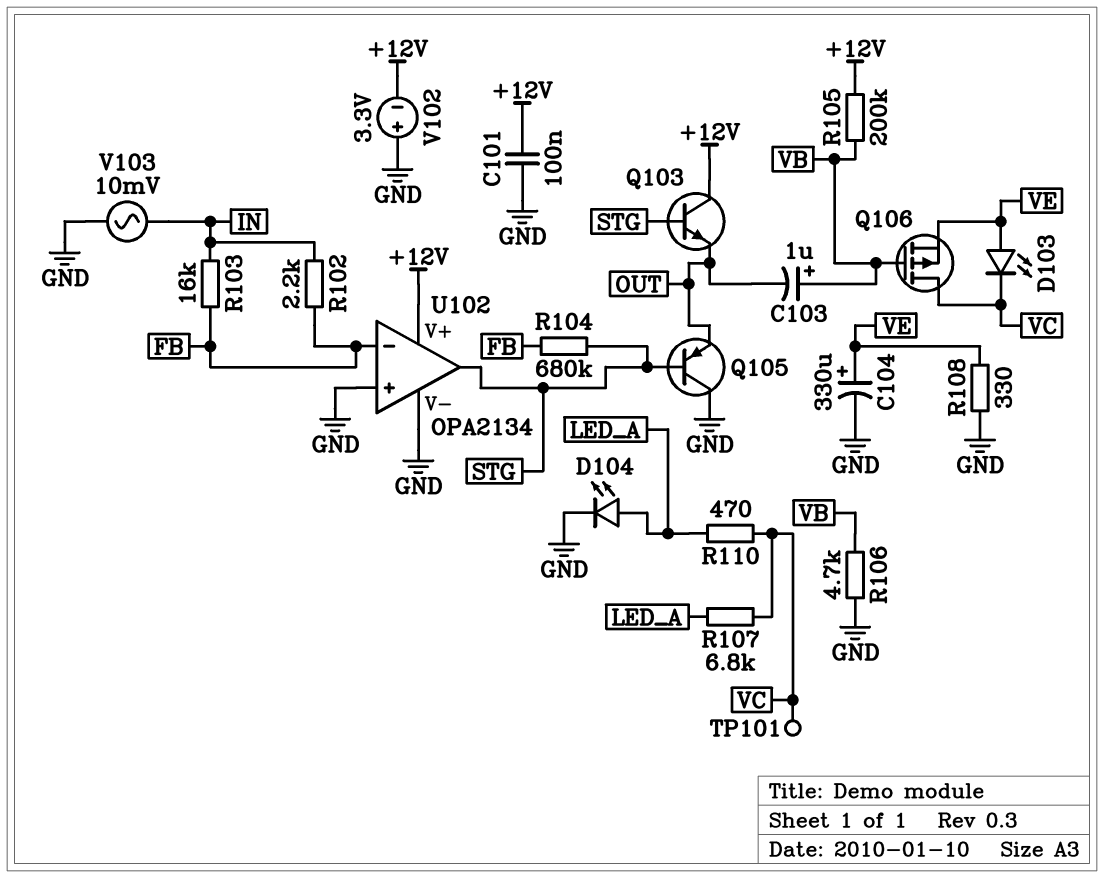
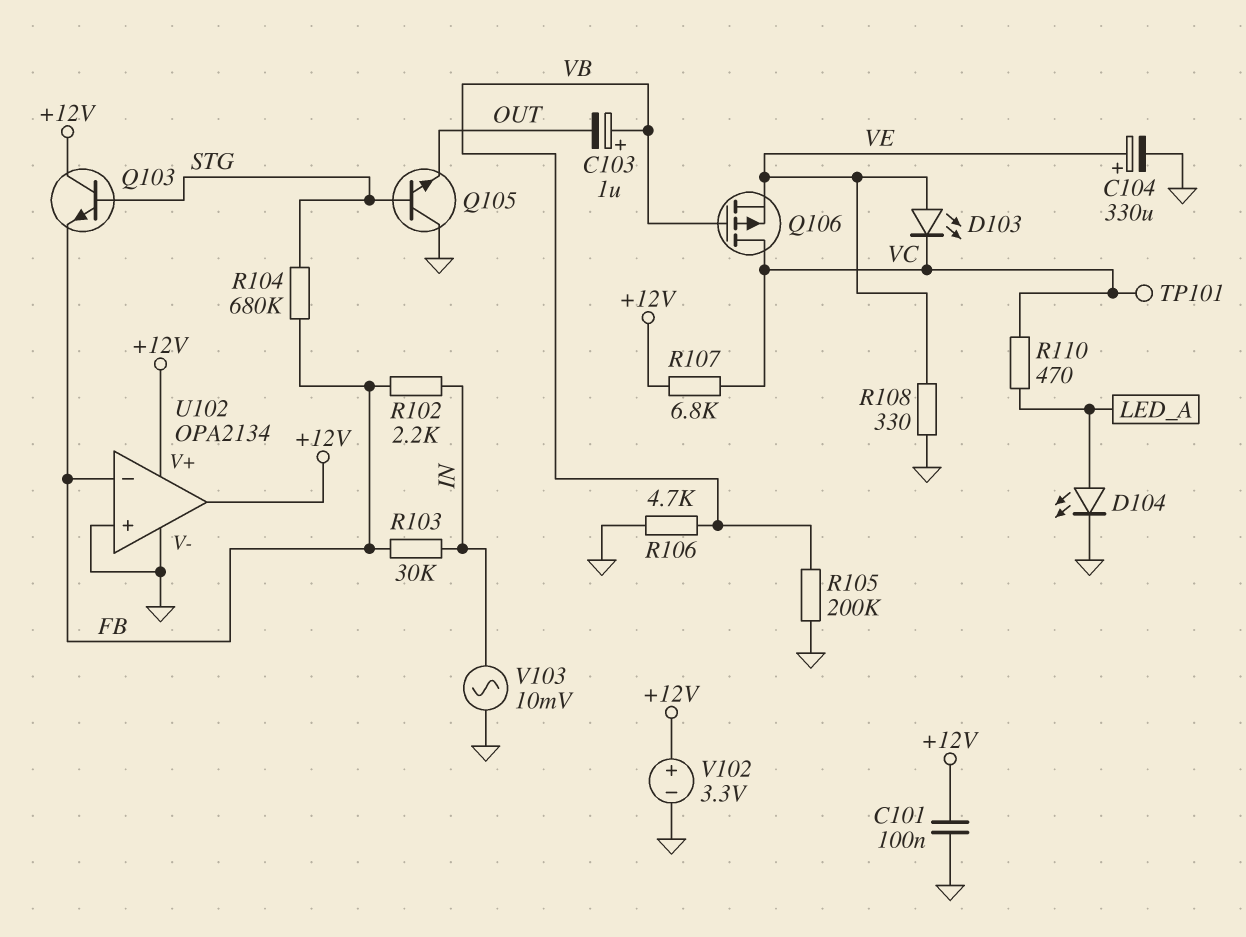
Q103: NPN (B STG, C +12V, E OUT) -> NPN (B STG, C +12V, E FB)
Q105: PNP (B STG, C GND, E OUT) -> NPN (B STG, C GND, E OUT)
R103: 16k (FB, IN) -> 30k (FB, IN)
R105: 200k (+12V, VB) -> 200k (GND, VB)
R107: 6.8k (LED_A, VC) -> 6.8k (+12V, VC)
U102 pin out: STG -> +12V
V102: 3.3V (plus GND, minus +12V) -> 3.3V (plus +12V, minus GND)

